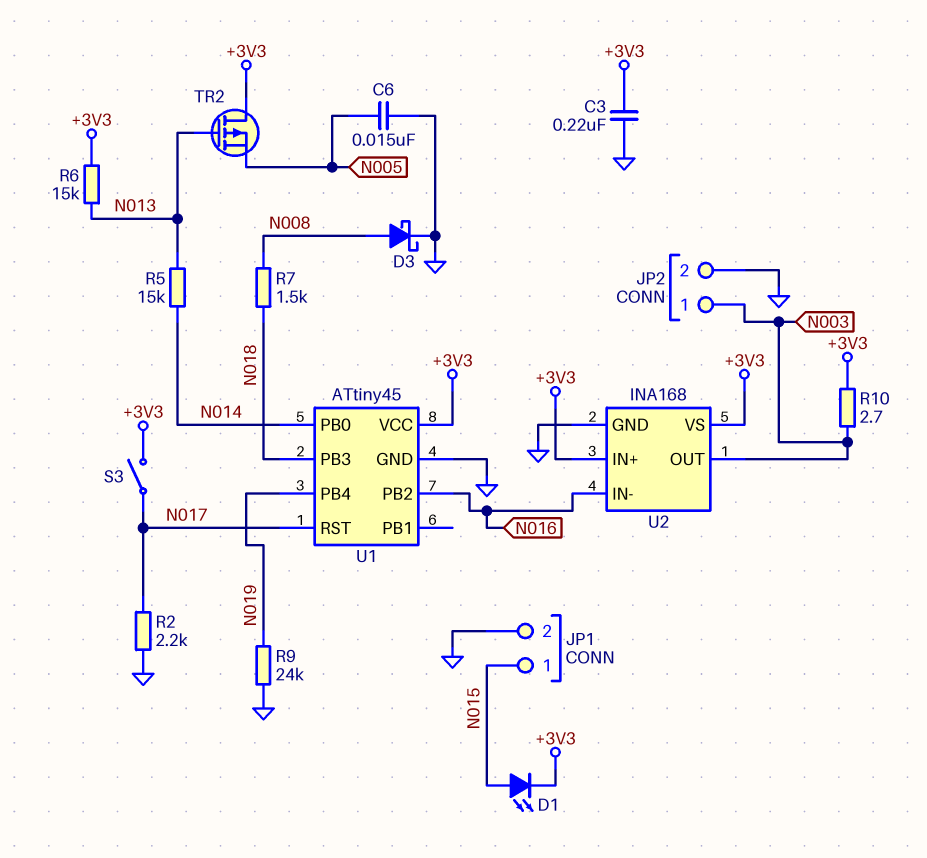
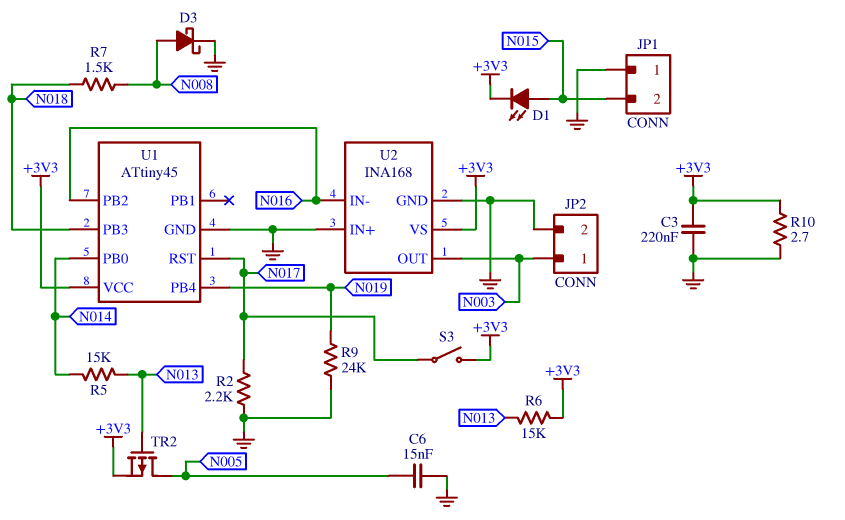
JP1 pin 1: N015 -> GND
JP1 pin 2: GND -> N015
R10: 2.7 (+3V3, N003) -> 2.7 (+3V3, GND)
TR2: PMOS (G N013, D +3V3, S N005) -> PMOS (G N013, D N005, S +3V3)
U2 pin IN+: +3V3 -> GND

